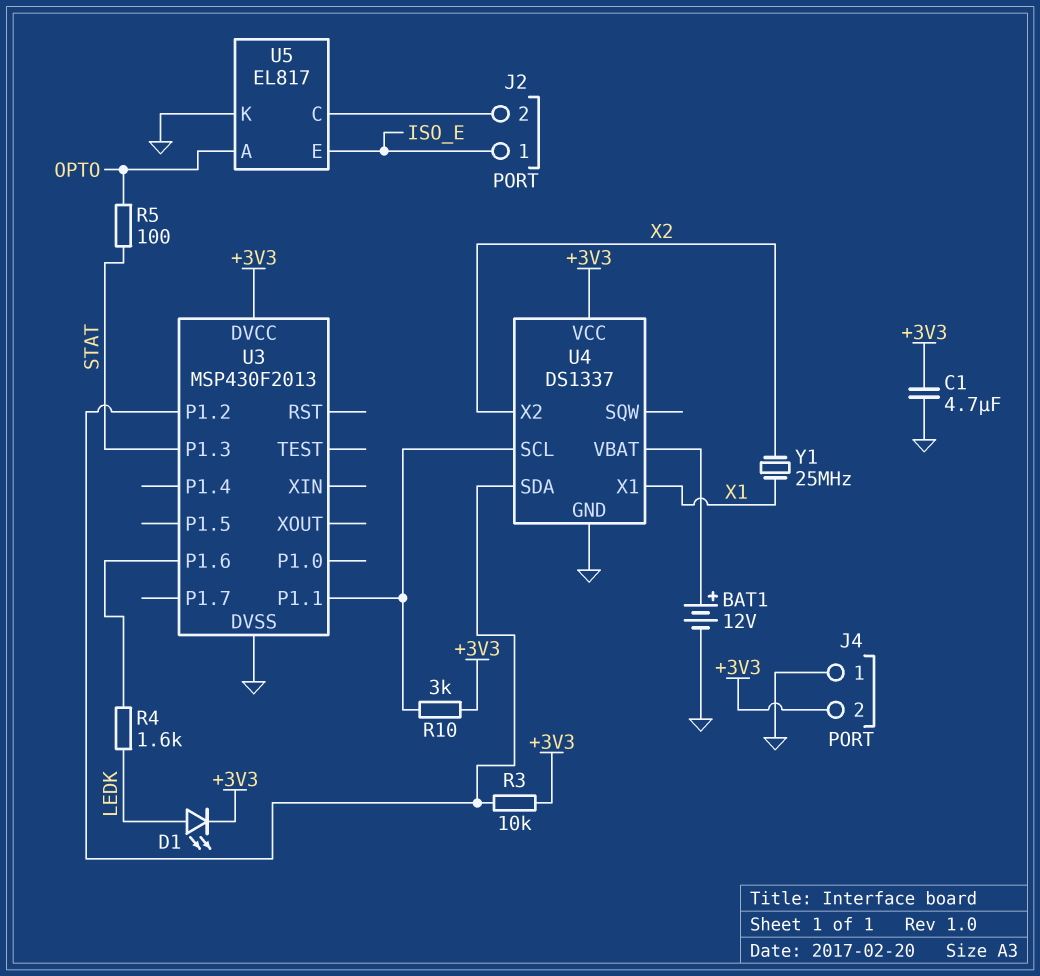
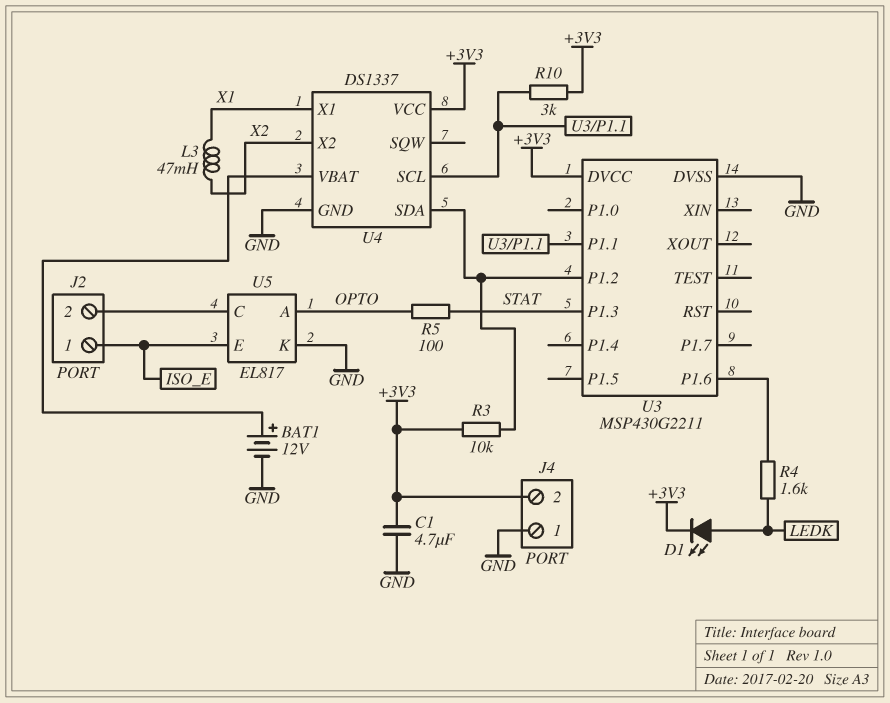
L3: none -> 47mH (X1, X2)
U3: MSP430F2013 -> MSP430G2211
Y1: 25MHz (X1, X2) -> none

